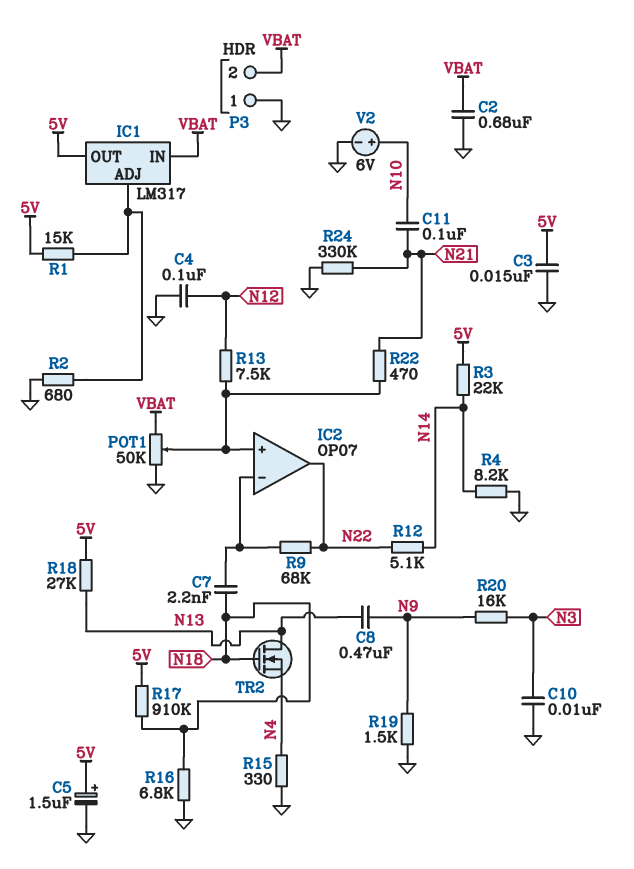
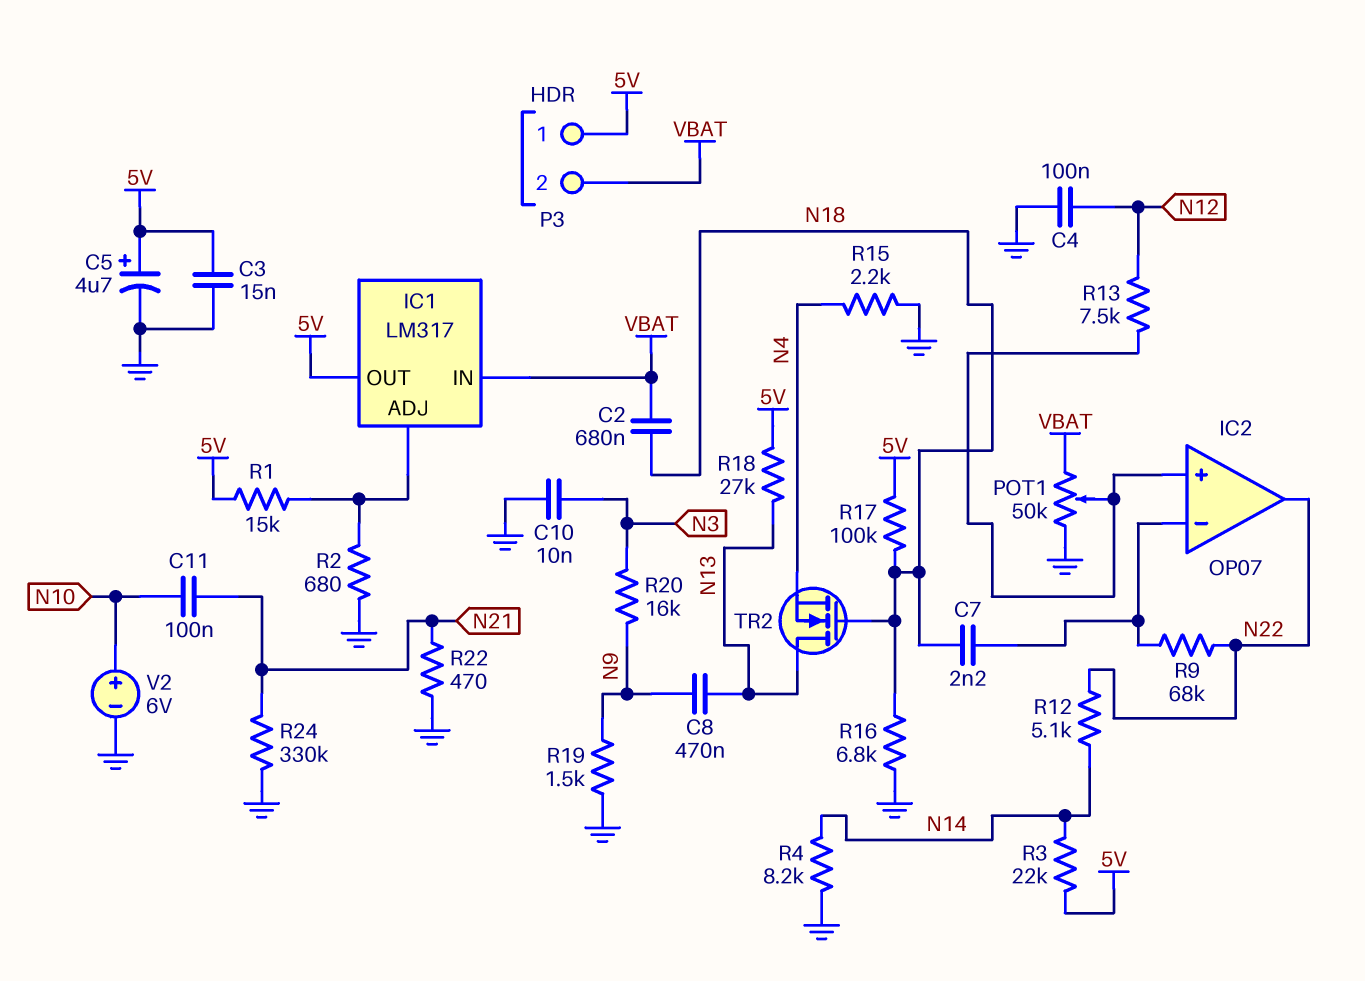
C2: 680nF (GND, VBAT) -> 680nF (N18, VBAT)
C5: 1.5uF (plus 5V, minus GND) -> 4.7uF (plus 5V, minus GND)
P3 pin 1: GND -> 5V
R15: 330 (GND, N4) -> 2.2k (GND, N4)
R17: 910k (5V, N18) -> 100k (5V, N18)
R22: 470 (IC2/in+, N21) -> 470 (GND, N21)

